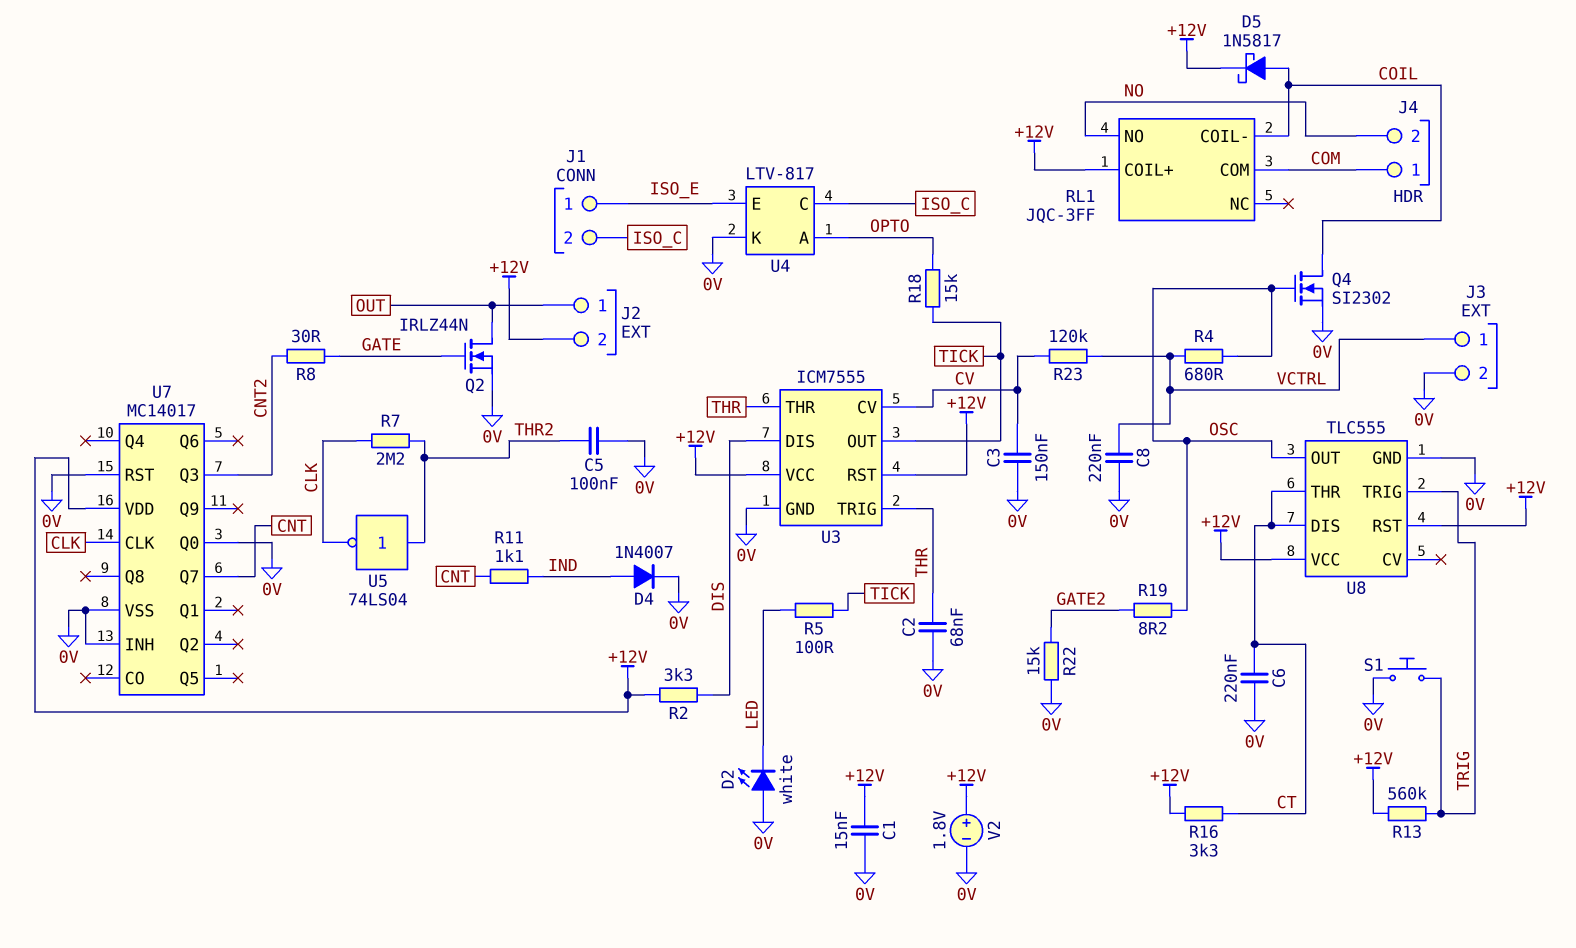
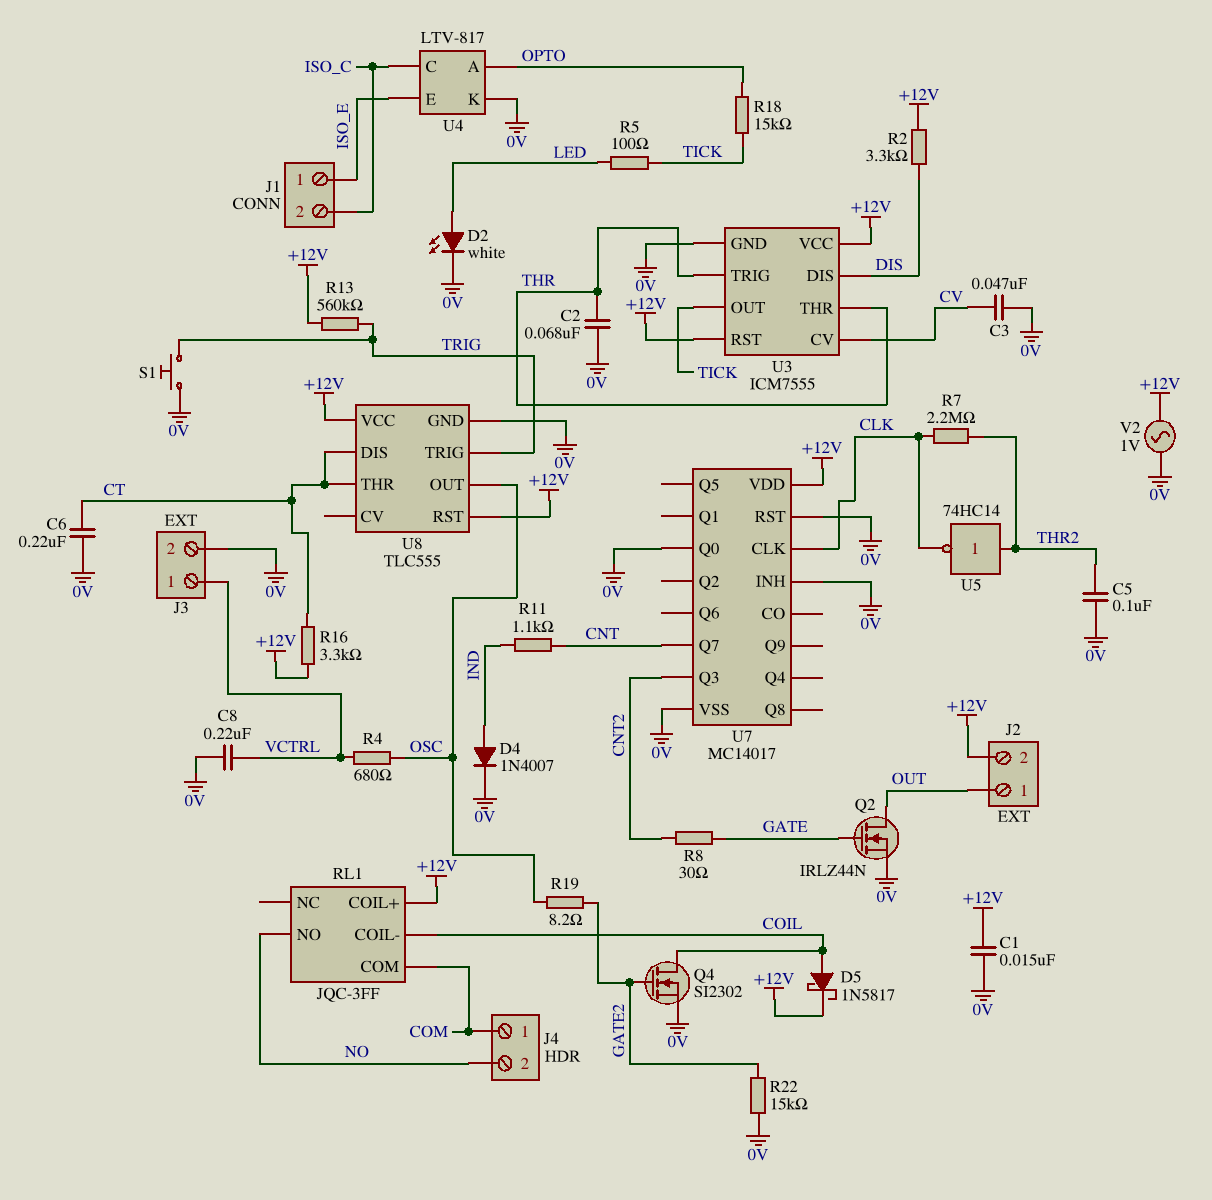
C3: 150nF (0V, CV) -> 47nF (0V, CV)
D2: LED white (A 0V, K LED) -> LED white (A LED, K 0V)
Q4: NMOS SI2302 (G OSC, D COIL, S 0V) -> NMOS SI2302 (G GATE2, D COIL, S 0V)
R23: 120k (CV, VCTRL) -> none
U5: NOT 74LS04 (in THR2, out CLK) -> NOT 74HC14 (in THR2, out CLK)
V2: 1.8V (plus +12V, minus 0V) -> AC 1V (+12V, 0V)

